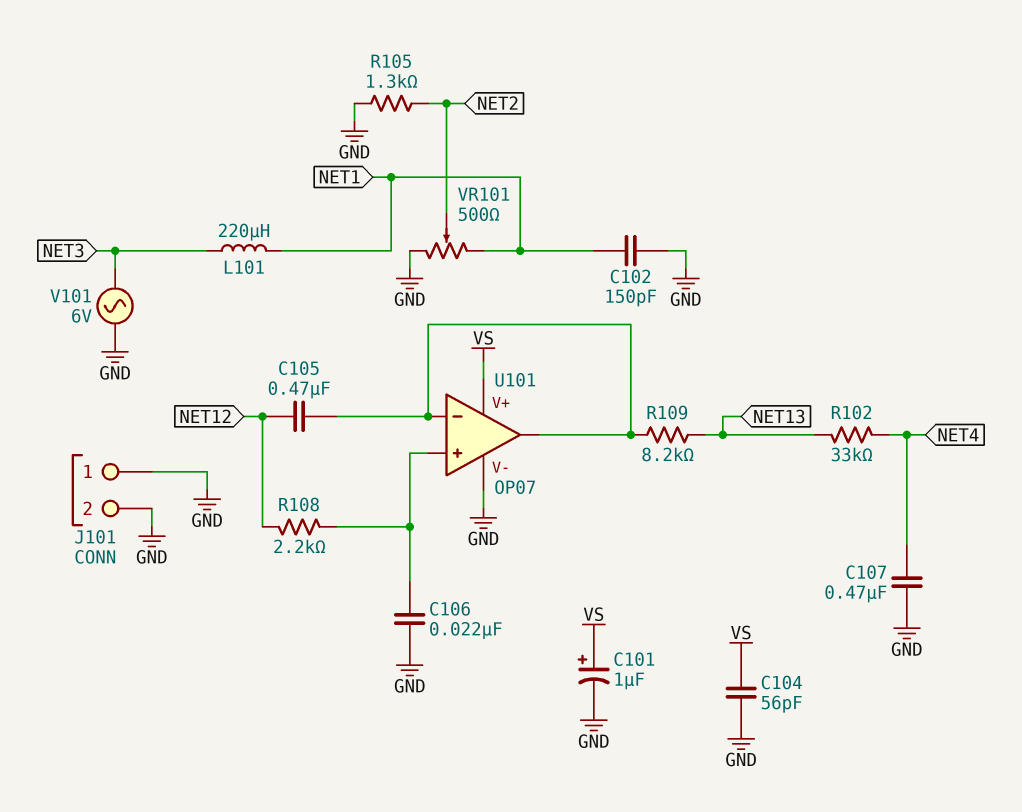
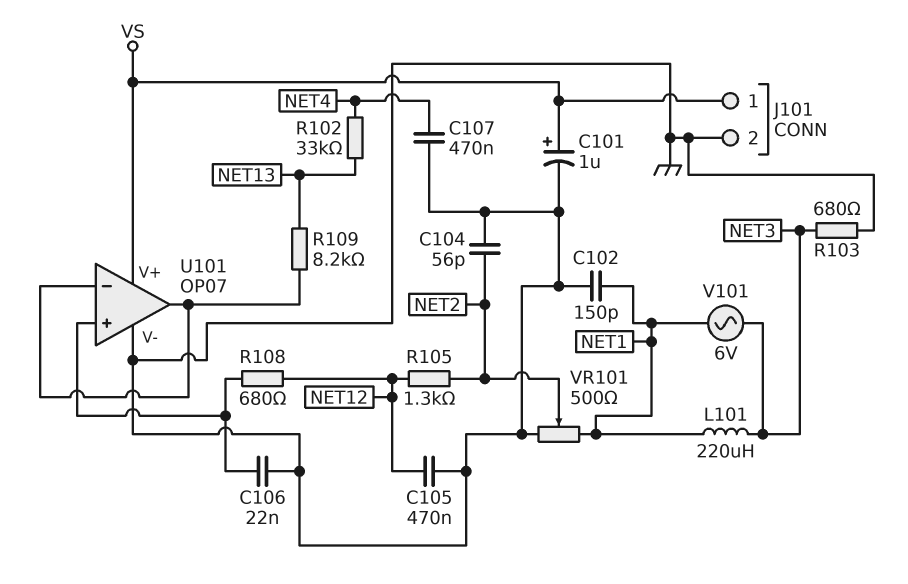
C104: 56pF (GND, VS) -> 56pF (GND, NET2)
C105: 470nF (NET12, U101/in-) -> 470nF (GND, NET12)
J101 pin 1: GND -> VS
R103: none -> 680 (GND, NET3)
R105: 1.3k (GND, NET2) -> 1.3k (NET2, NET12)
R108: 2.2k (NET12, U101/in+) -> 680 (NET12, U101/in+)
V101: AC 6V (GND, NET3) -> AC 6V (NET1, NET3)

